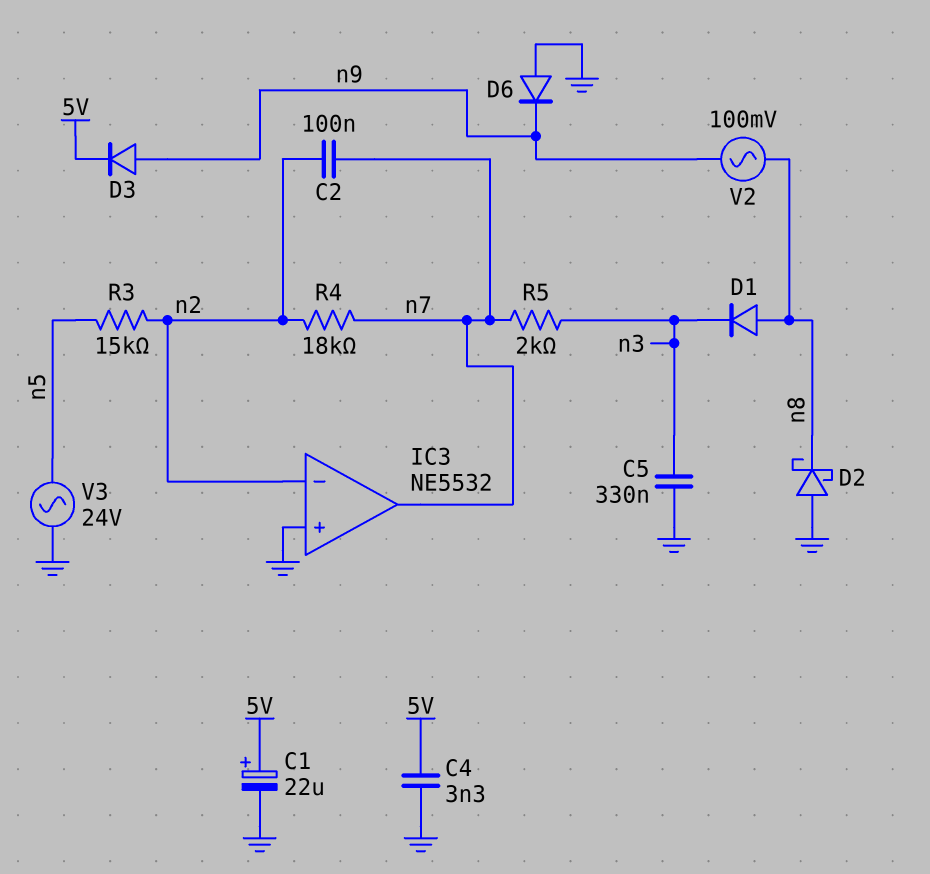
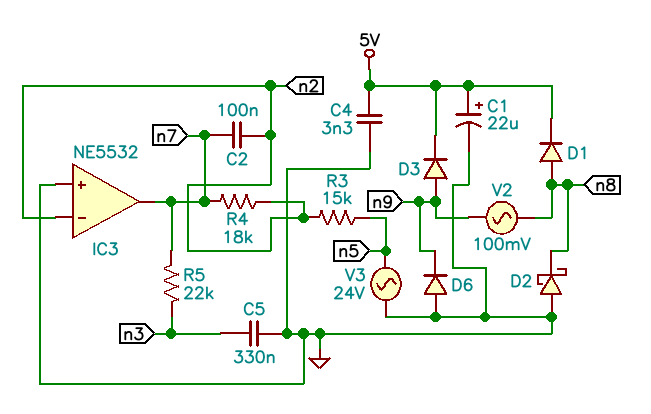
D1: diode (A n8, K n3) -> diode (A n8, K 5V)
R5: 2k (n3, n7) -> 22k (n3, n7)

